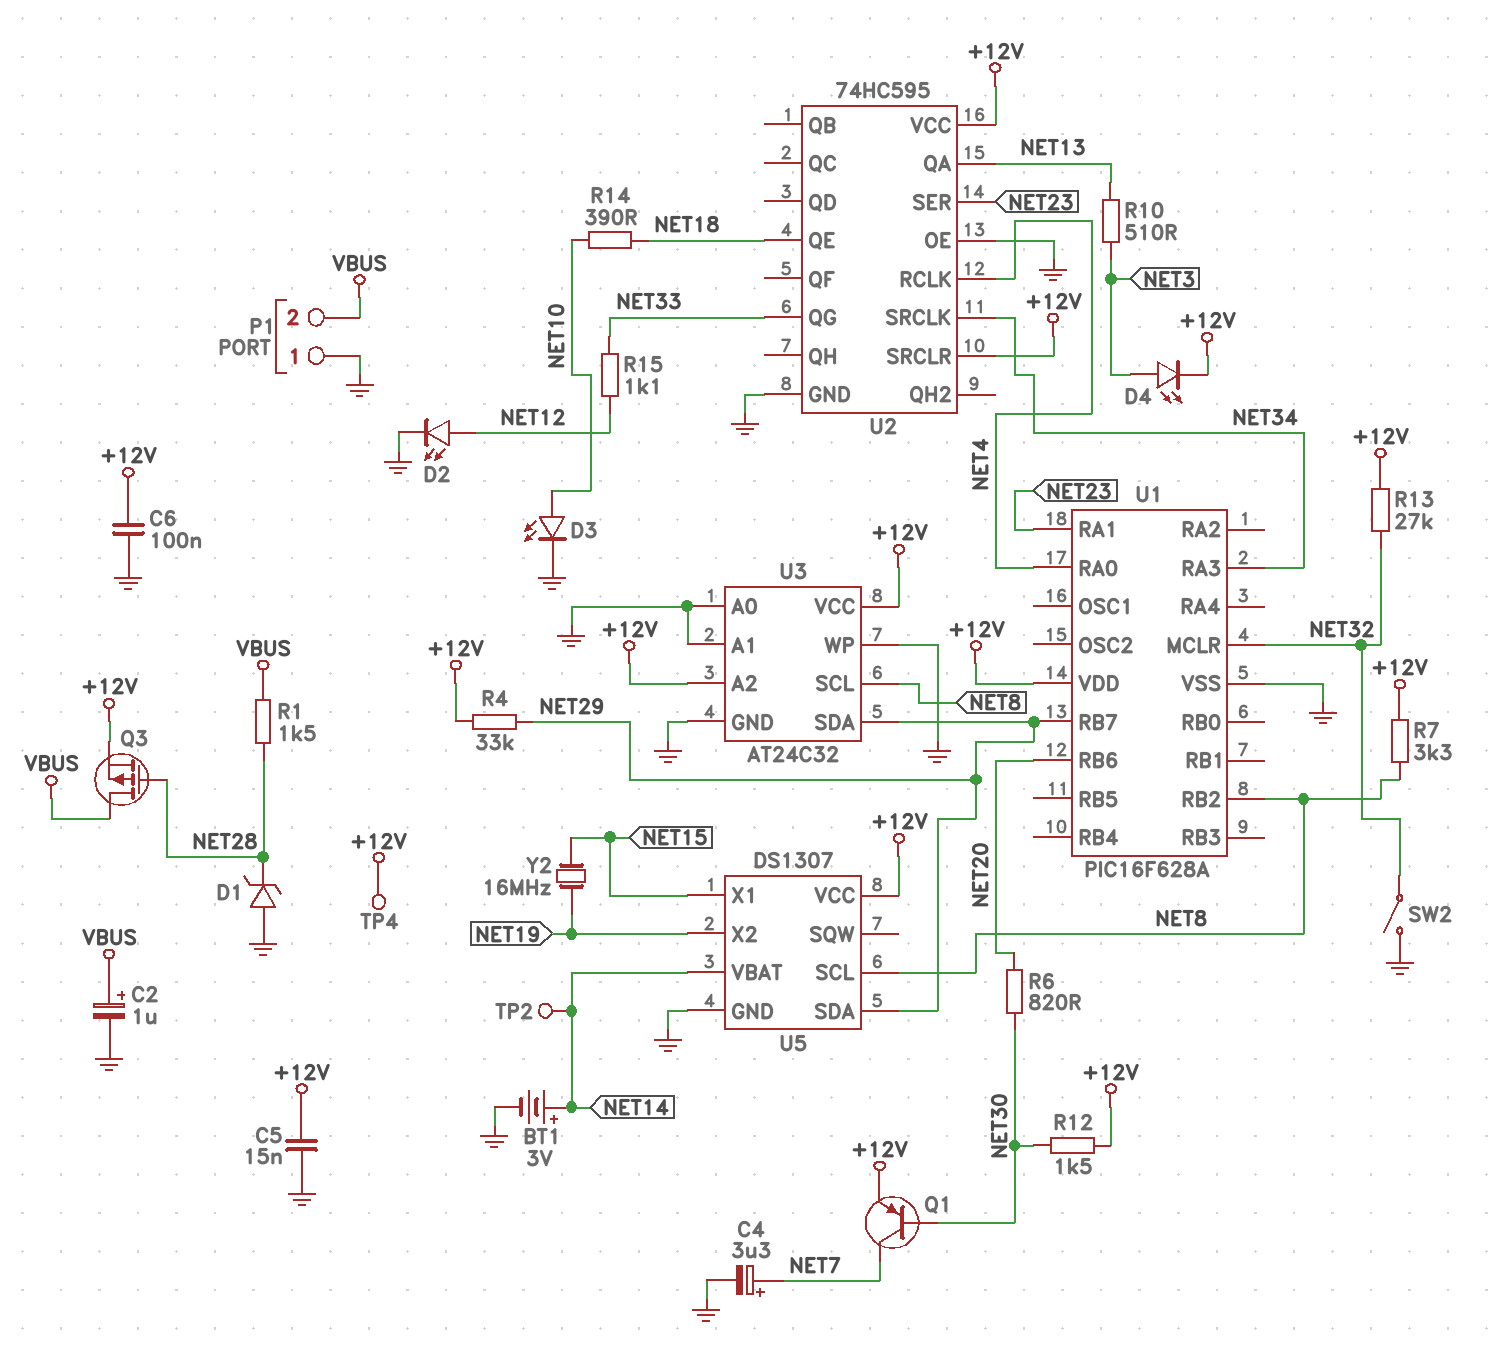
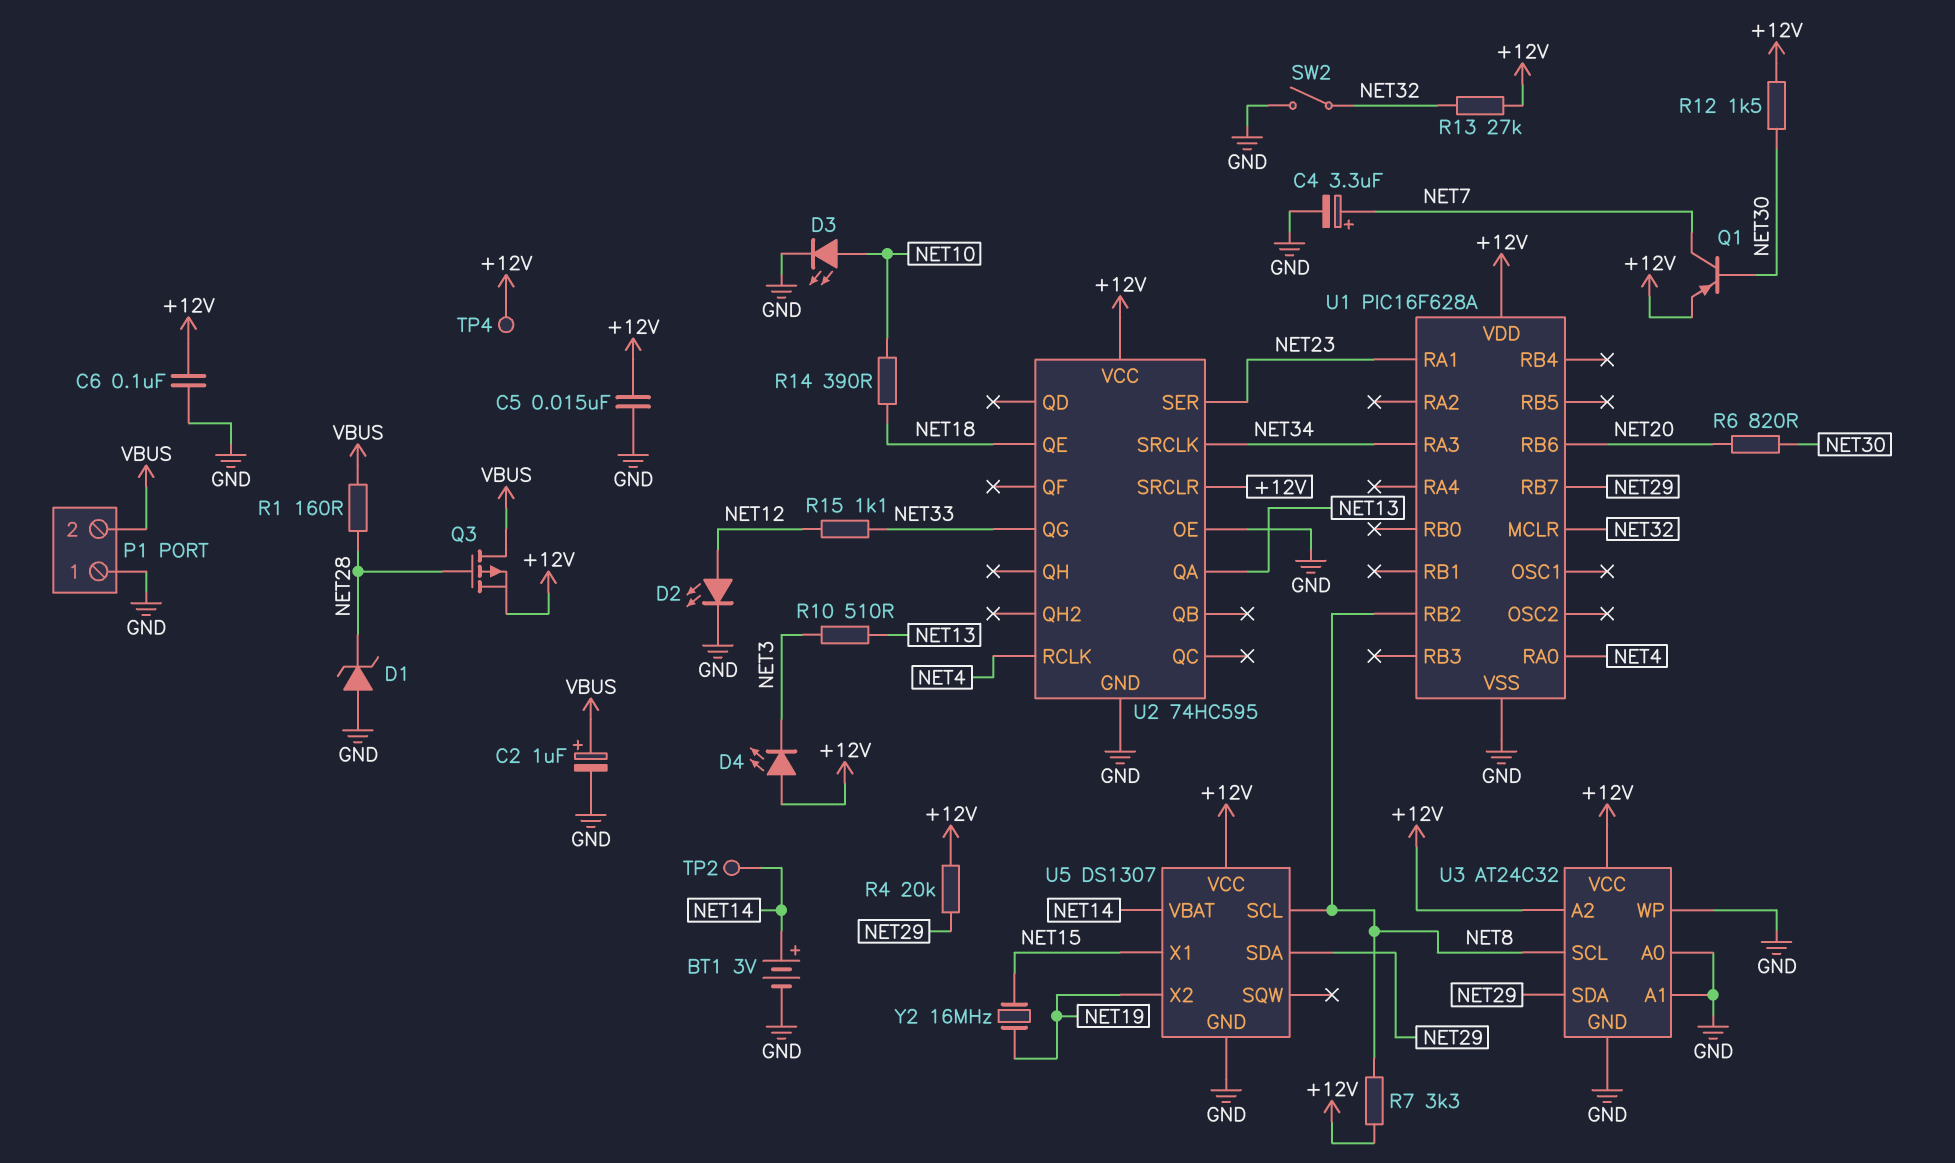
D4: LED (A NET3, K +12V) -> LED (A +12V, K NET3)
R1: 1.5k (NET28, VBUS) -> 160 (NET28, VBUS)
R4: 33k (+12V, NET29) -> 20k (+12V, NET29)

